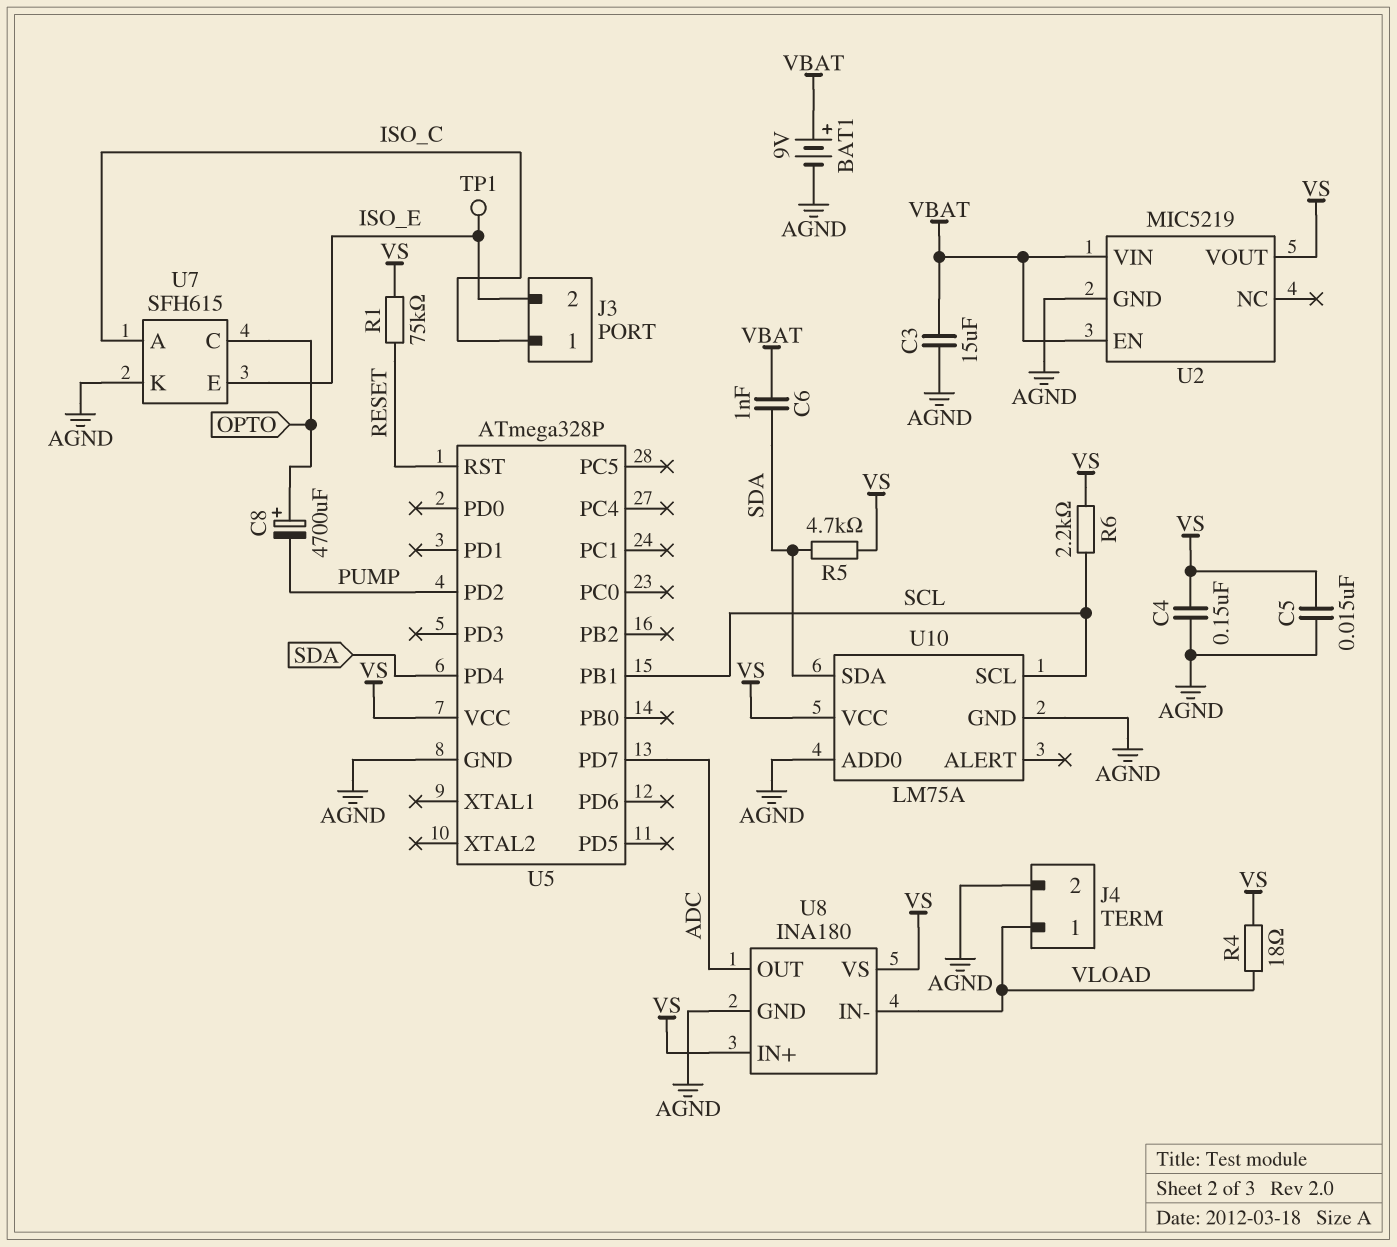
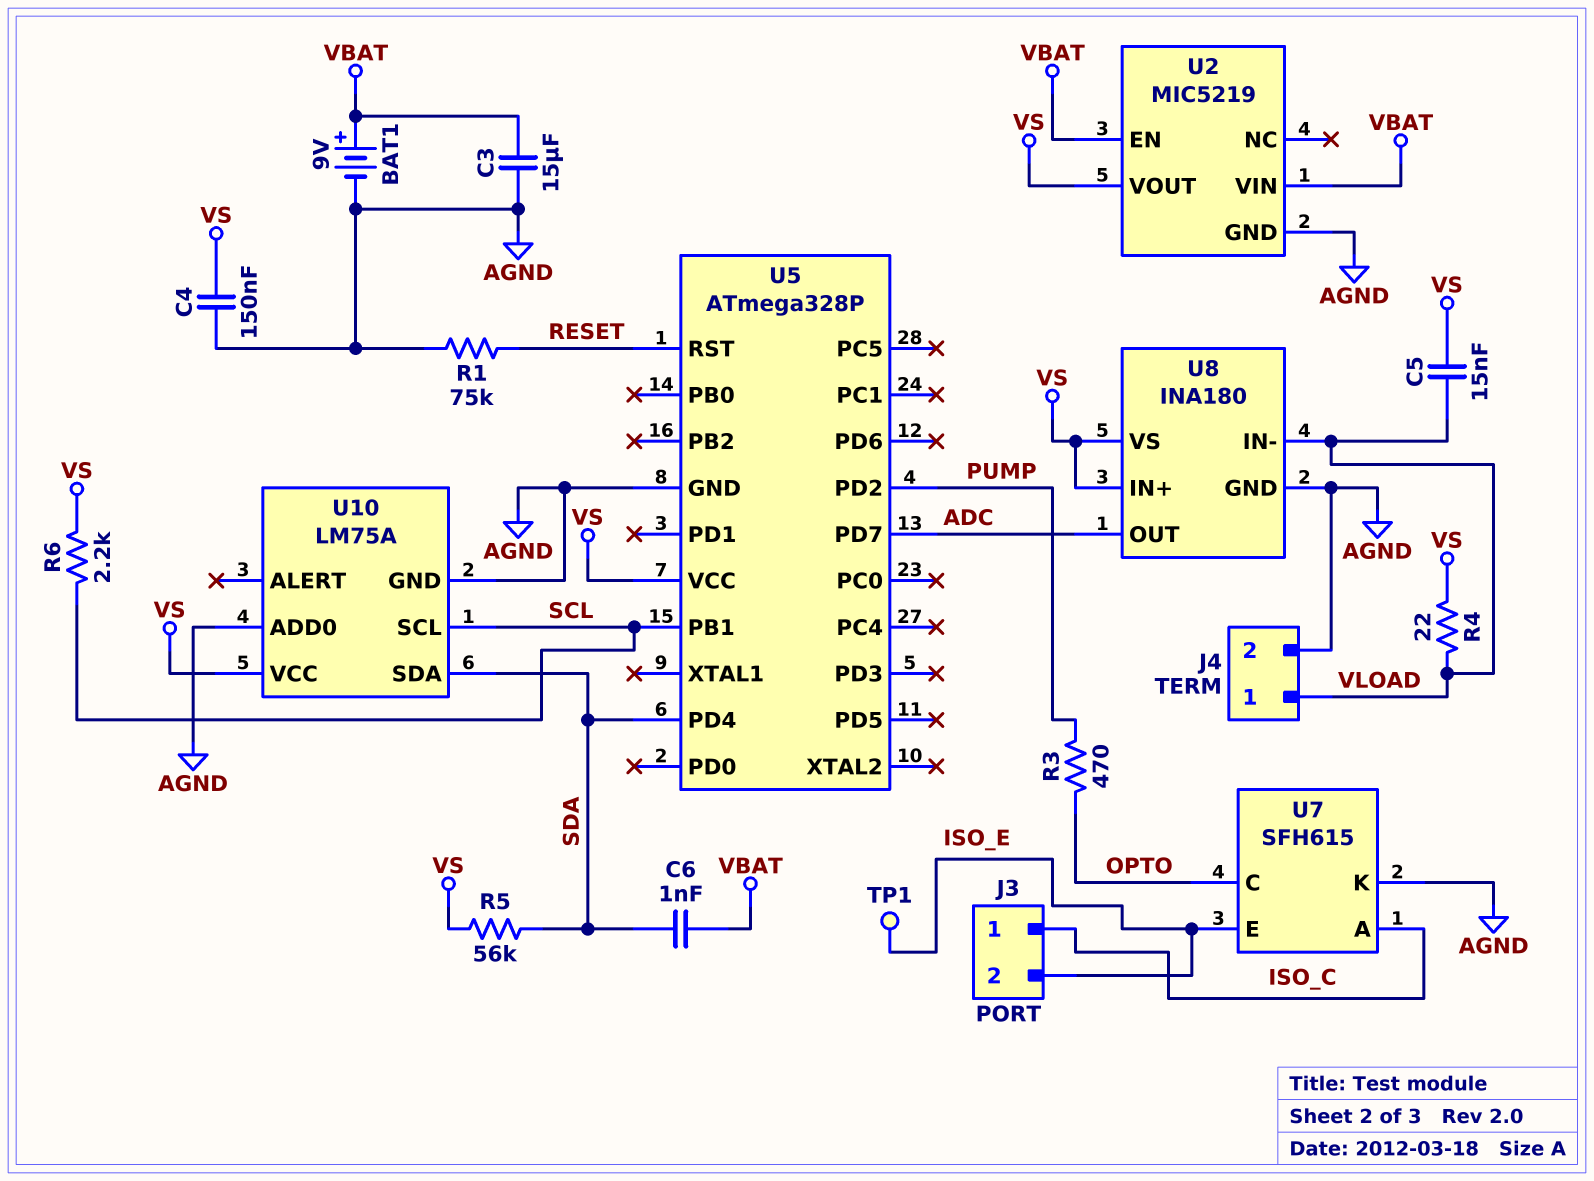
C5: 15nF (AGND, VS) -> 15nF (VLOAD, VS)
C8: 4700uF (plus OPTO, minus PUMP) -> none
R1: 75k (RESET, VS) -> 75k (AGND, RESET)
R3: none -> 470 (OPTO, PUMP)
R4: 18 (VLOAD, VS) -> 22 (VLOAD, VS)
R5: 4.7k (SDA, VS) -> 56k (SDA, VS)

